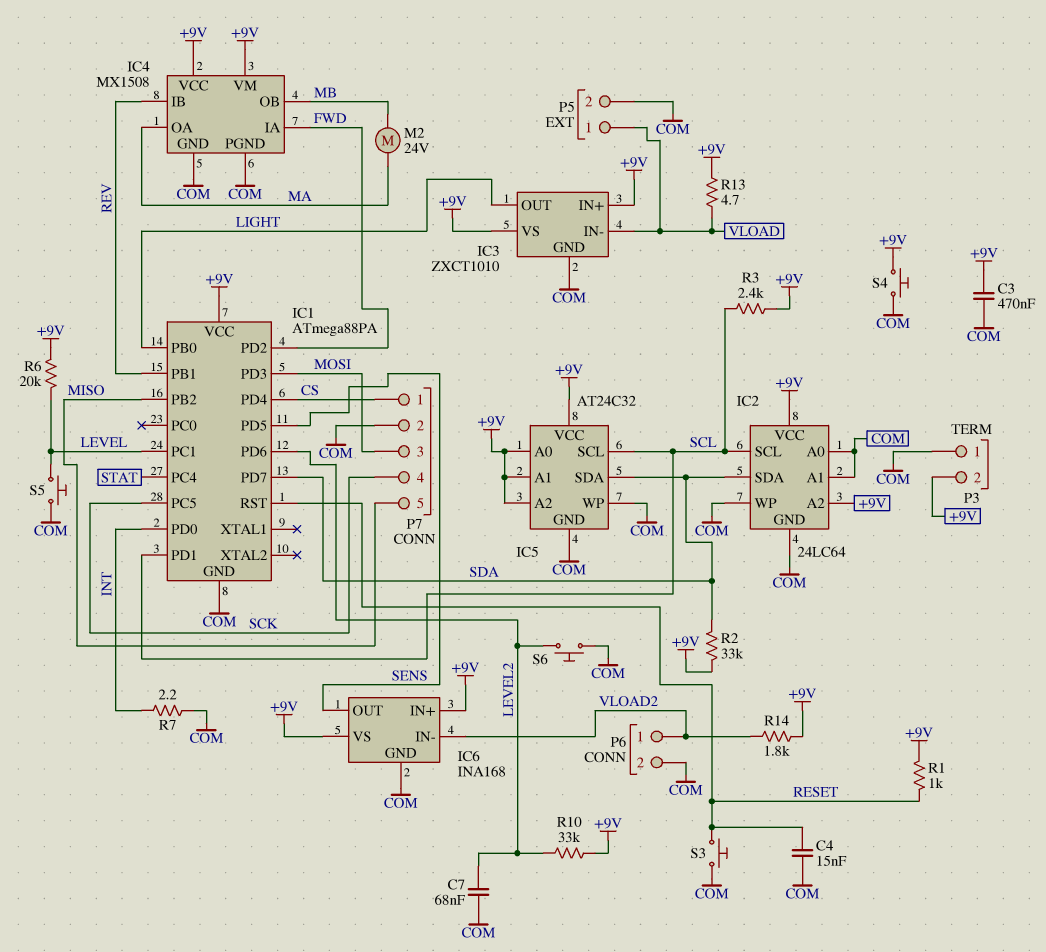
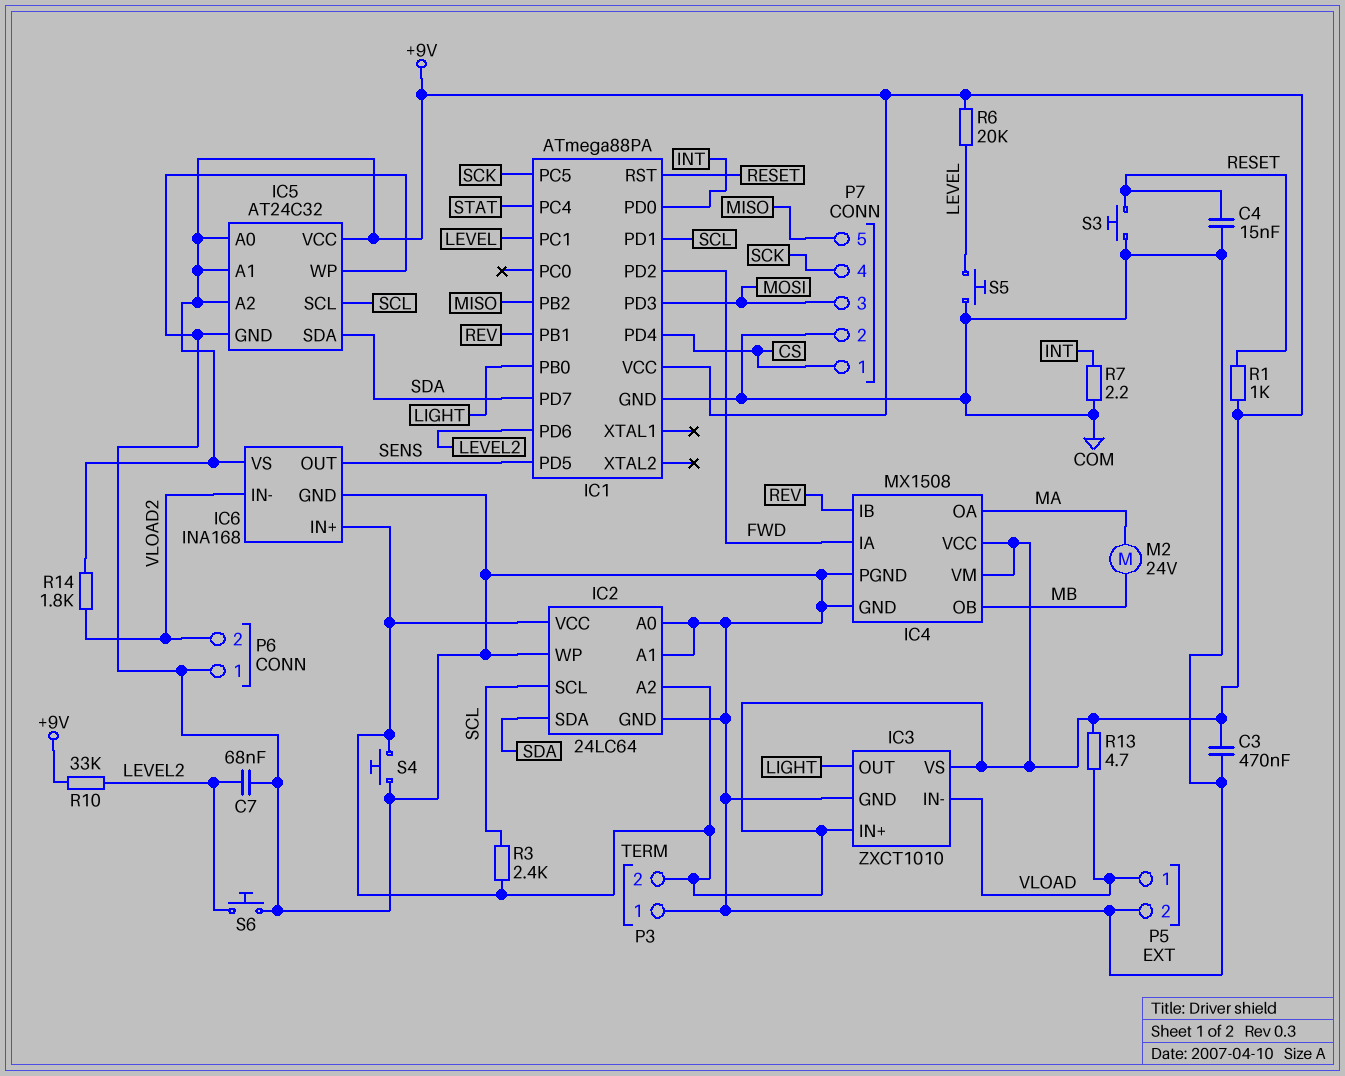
P6 pin 1: VLOAD2 -> COM
P6 pin 2: COM -> VLOAD2
R2: 33k (+9V, SDA) -> none

